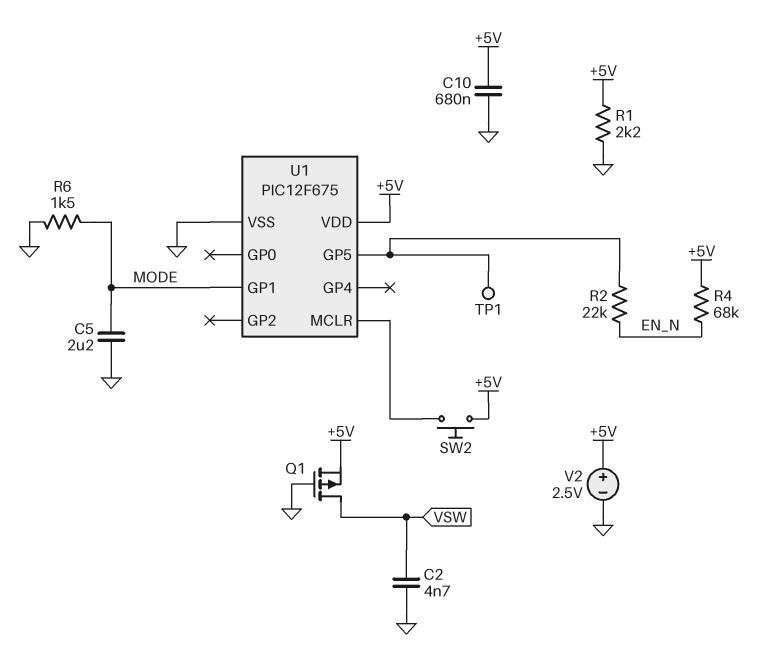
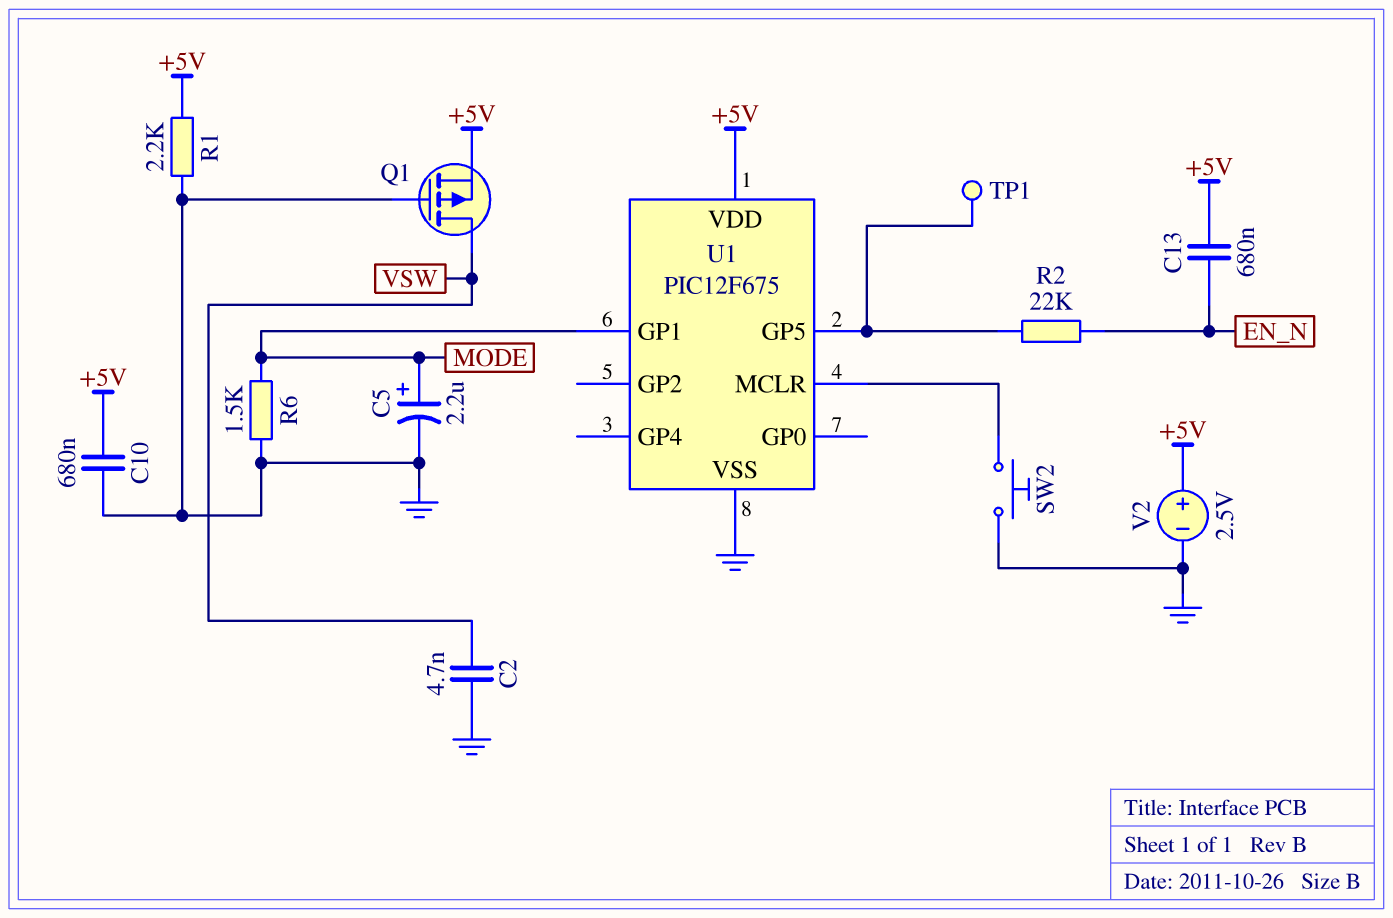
C5: 2.2uF (GND, MODE) -> 2.2uF (plus MODE, minus GND)
C13: none -> 680nF (+5V, EN_N)
R4: 68k (+5V, EN_N) -> none
SW2: button (+5V, U1/MCLR) -> button (GND, U1/MCLR)

